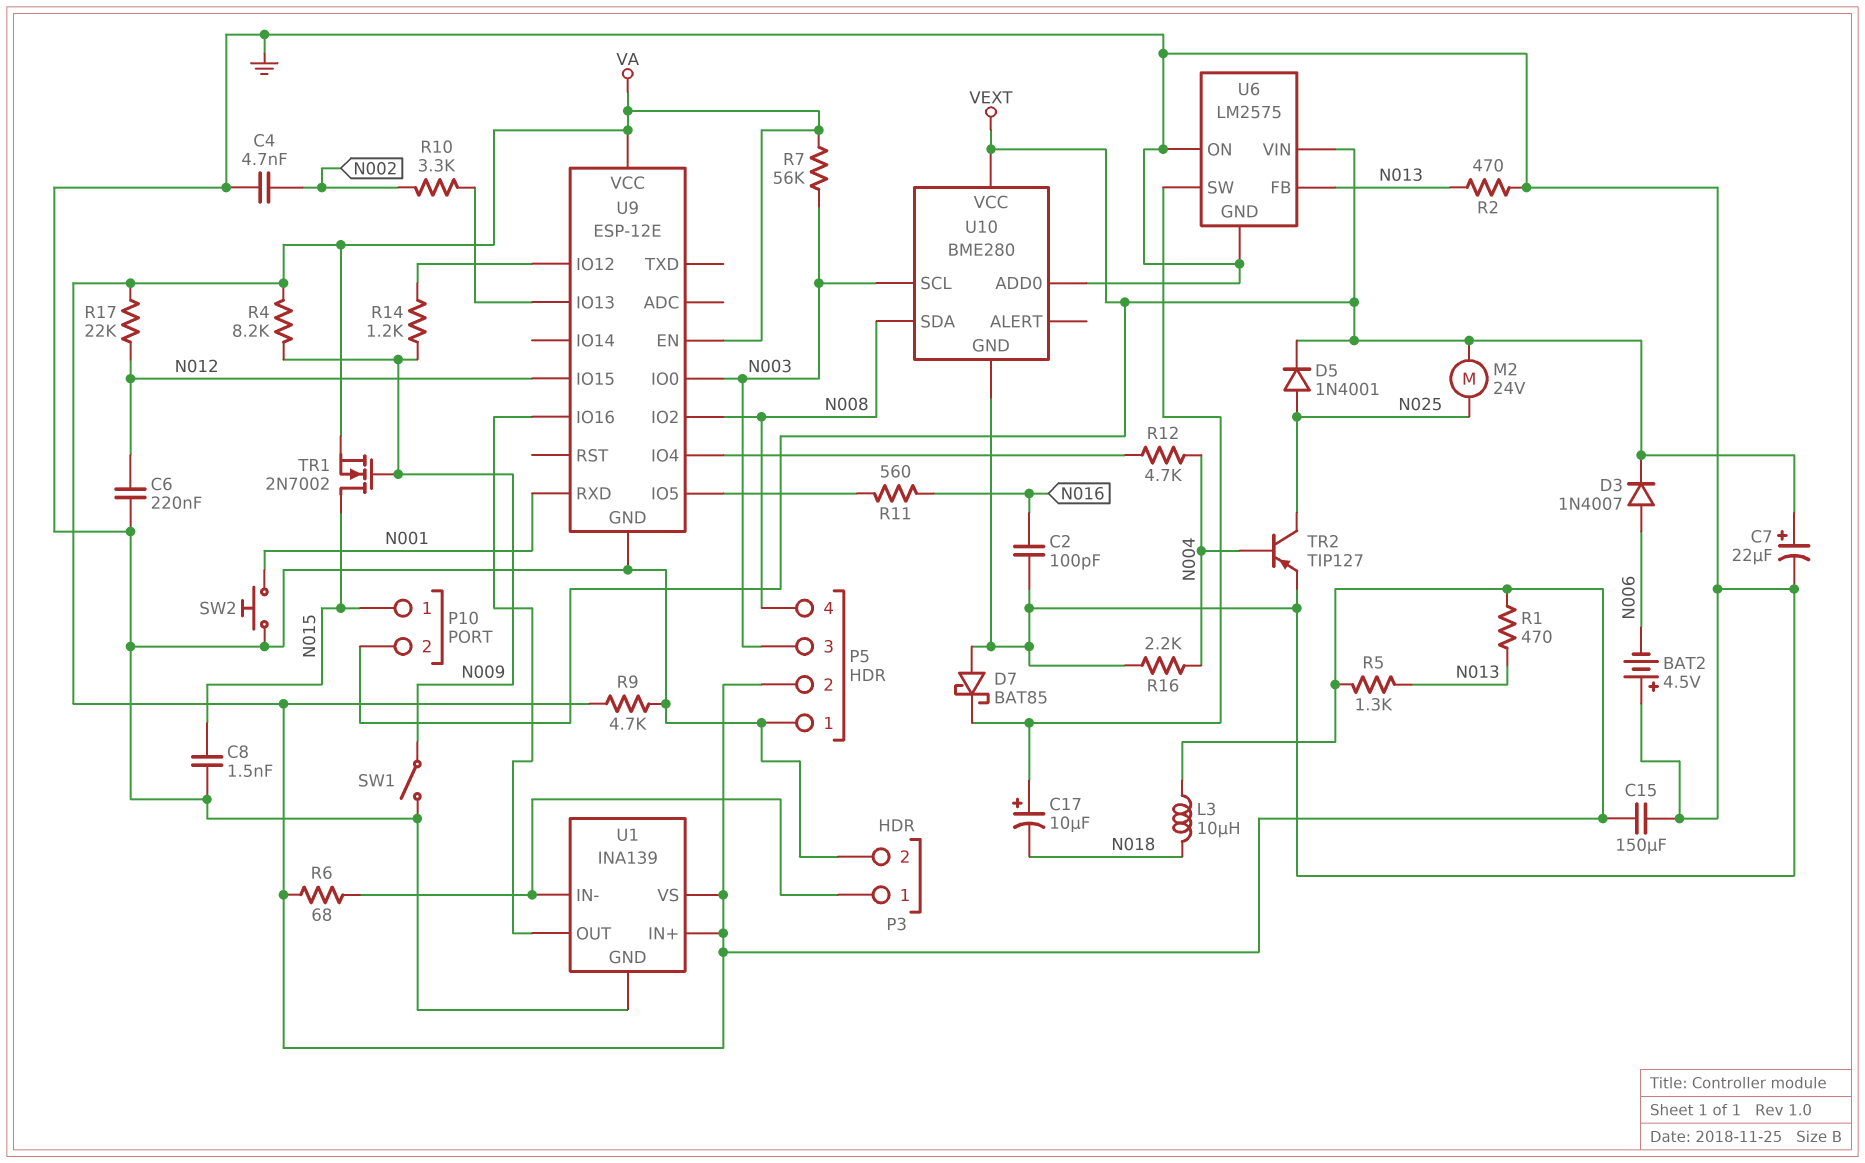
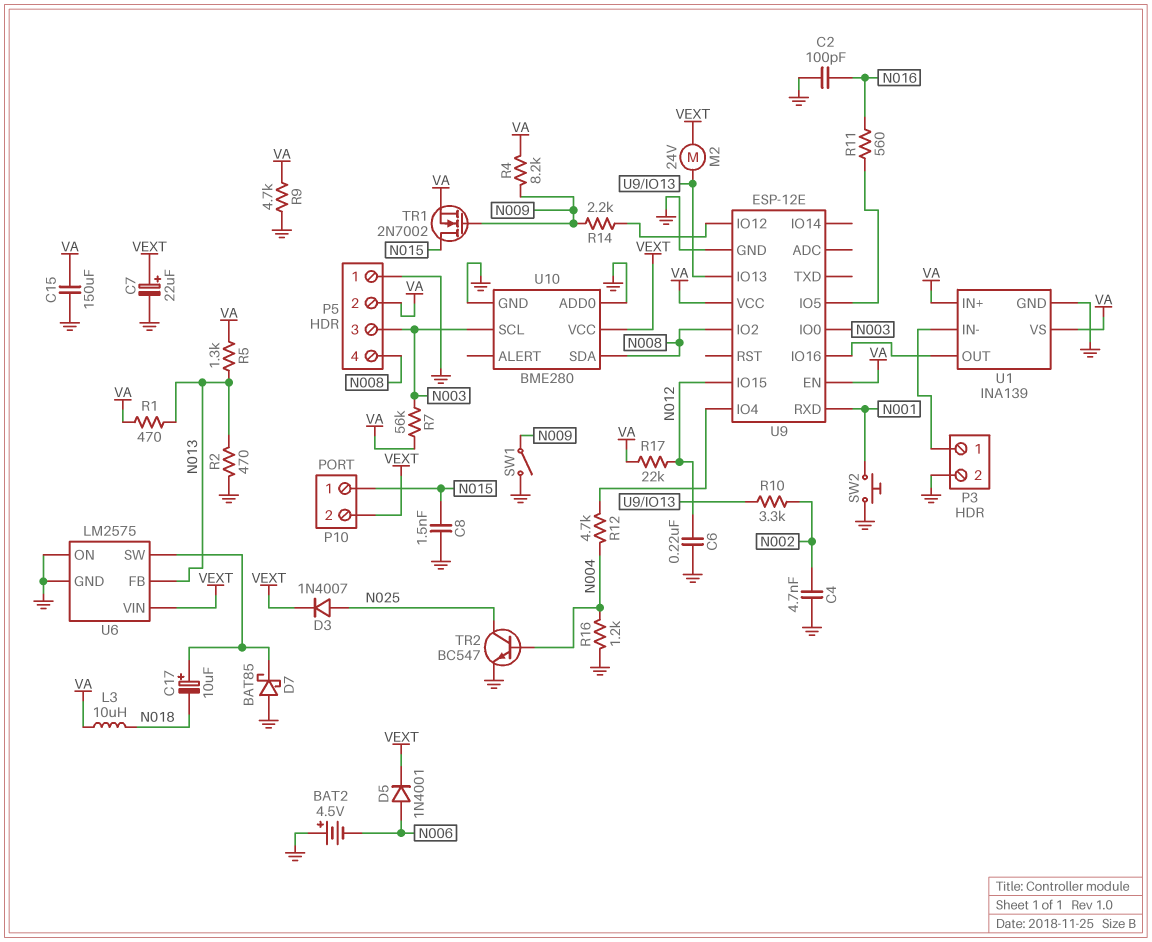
D3: diode 1N4007 (A N006, K VEXT) -> diode 1N4007 (A N025, K VEXT)
D5: diode 1N4001 (A N025, K VEXT) -> diode 1N4001 (A N006, K VEXT)
M2: motor 24V (N025, VEXT) -> motor 24V (U9/IO13, VEXT)
R6: 68 (P3/1, VA) -> none
R14: 1.2k (N009, U9/IO12) -> 2.2k (N009, U9/IO12)
R16: 2.2k (GND, N004) -> 1.2k (GND, N004)
TR2: PNP TIP127 (B N004, C N025, E GND) -> NPN BC547 (B N004, C N025, E GND)

